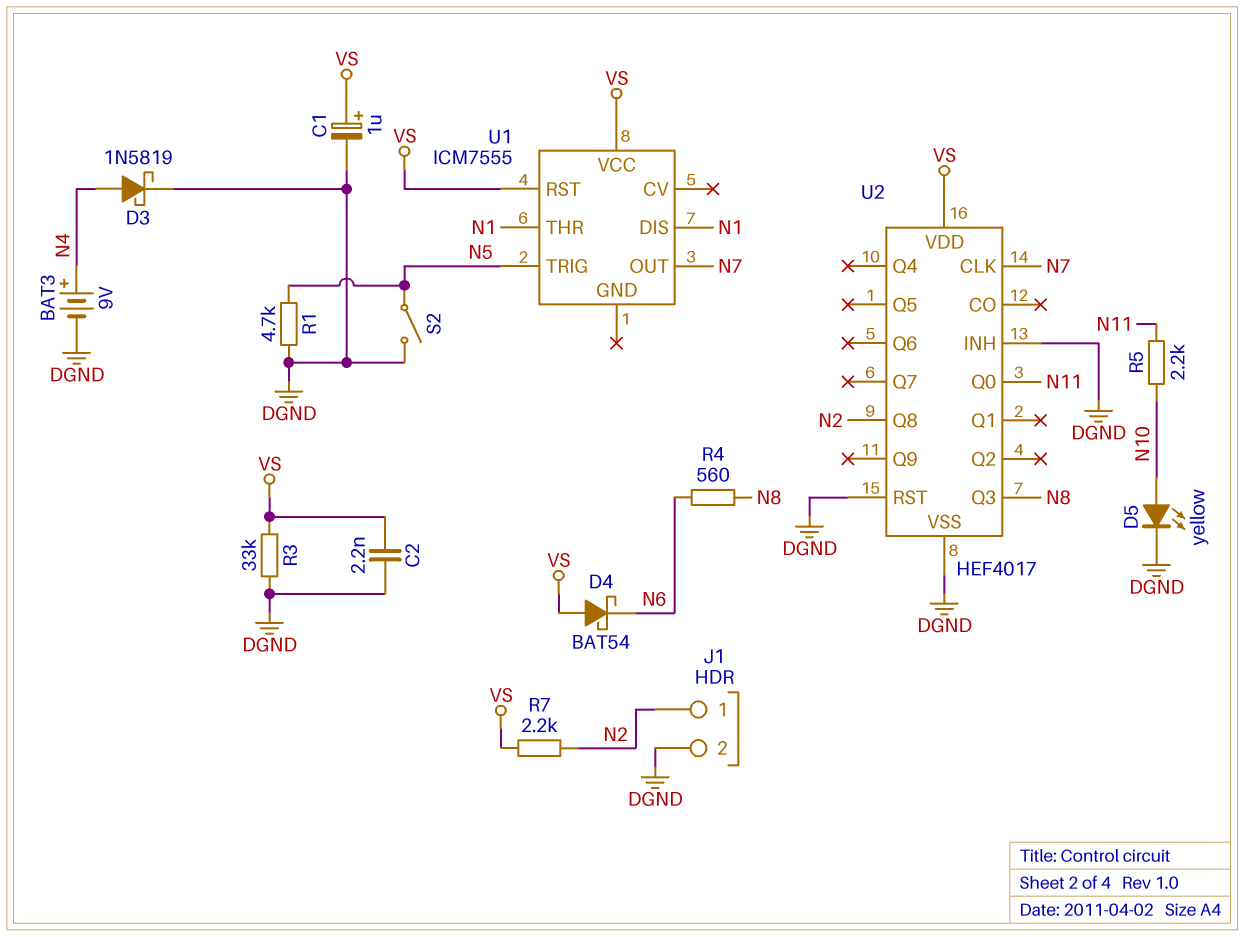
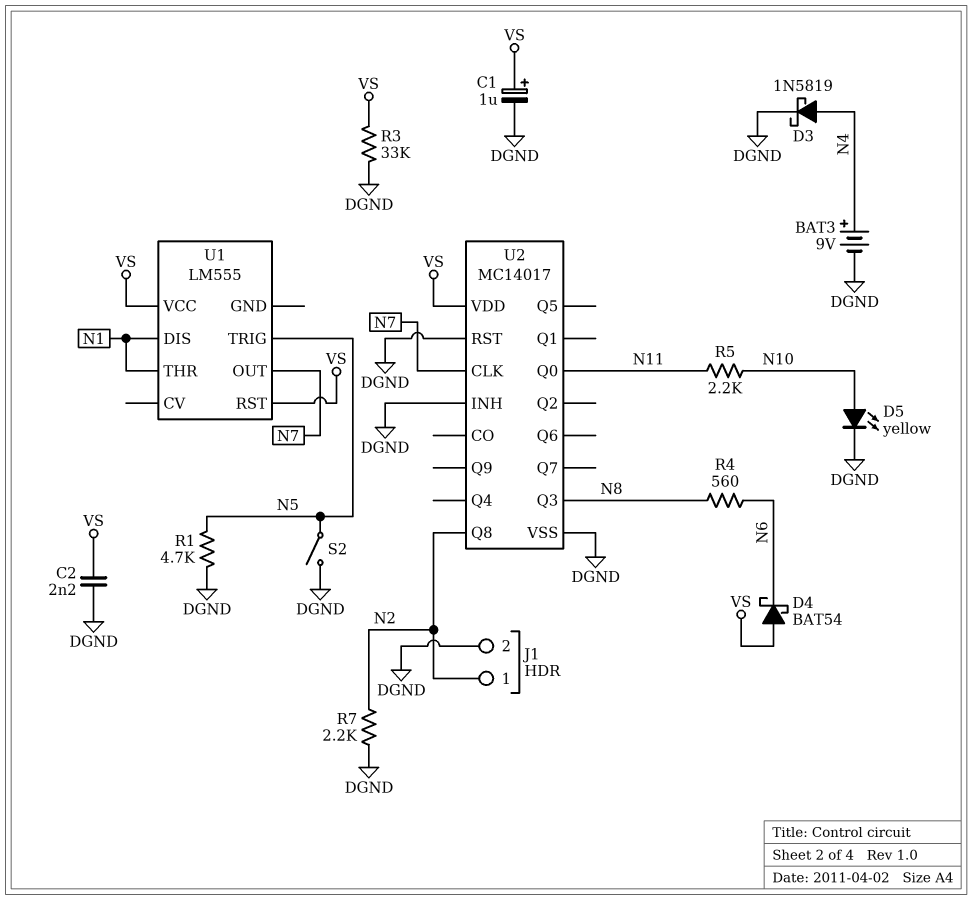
R7: 2.2k (N2, VS) -> 2.2k (DGND, N2)
U1: ICM7555 -> LM555
U2: HEF4017 -> MC14017

